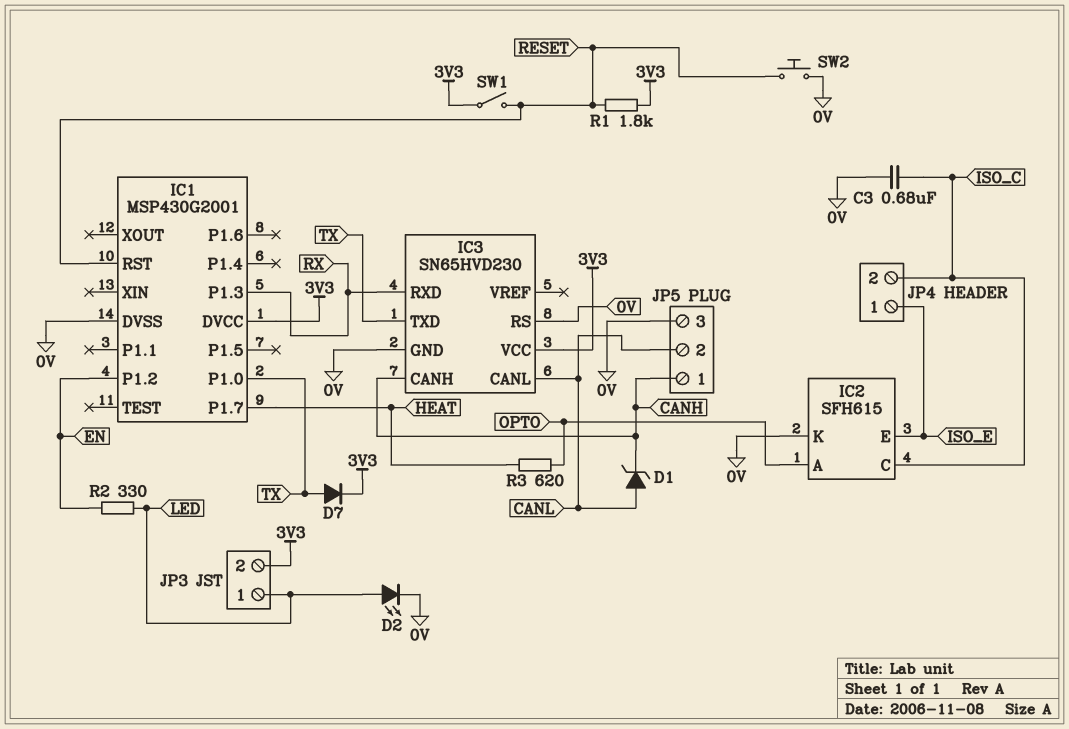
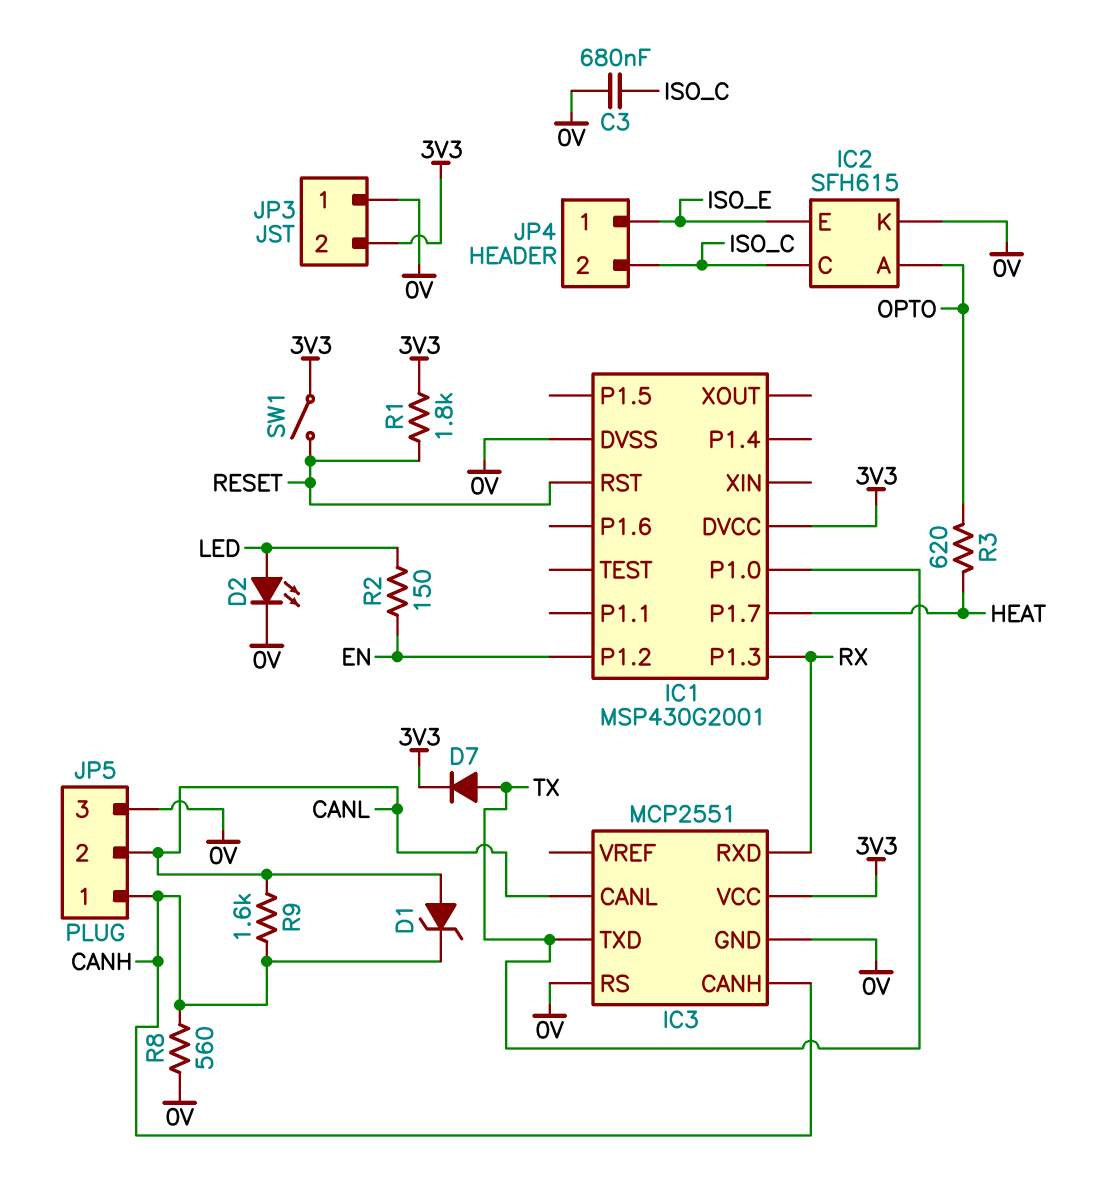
IC3: SN65HVD230 -> MCP2551
JP3 pin 1: LED -> 0V
R2: 330 (EN, LED) -> 150 (EN, LED)
R8: none -> 560 (0V, CANH)
R9: none -> 1.6k (CANH, CANL)
SW2: button (0V, RESET) -> none

